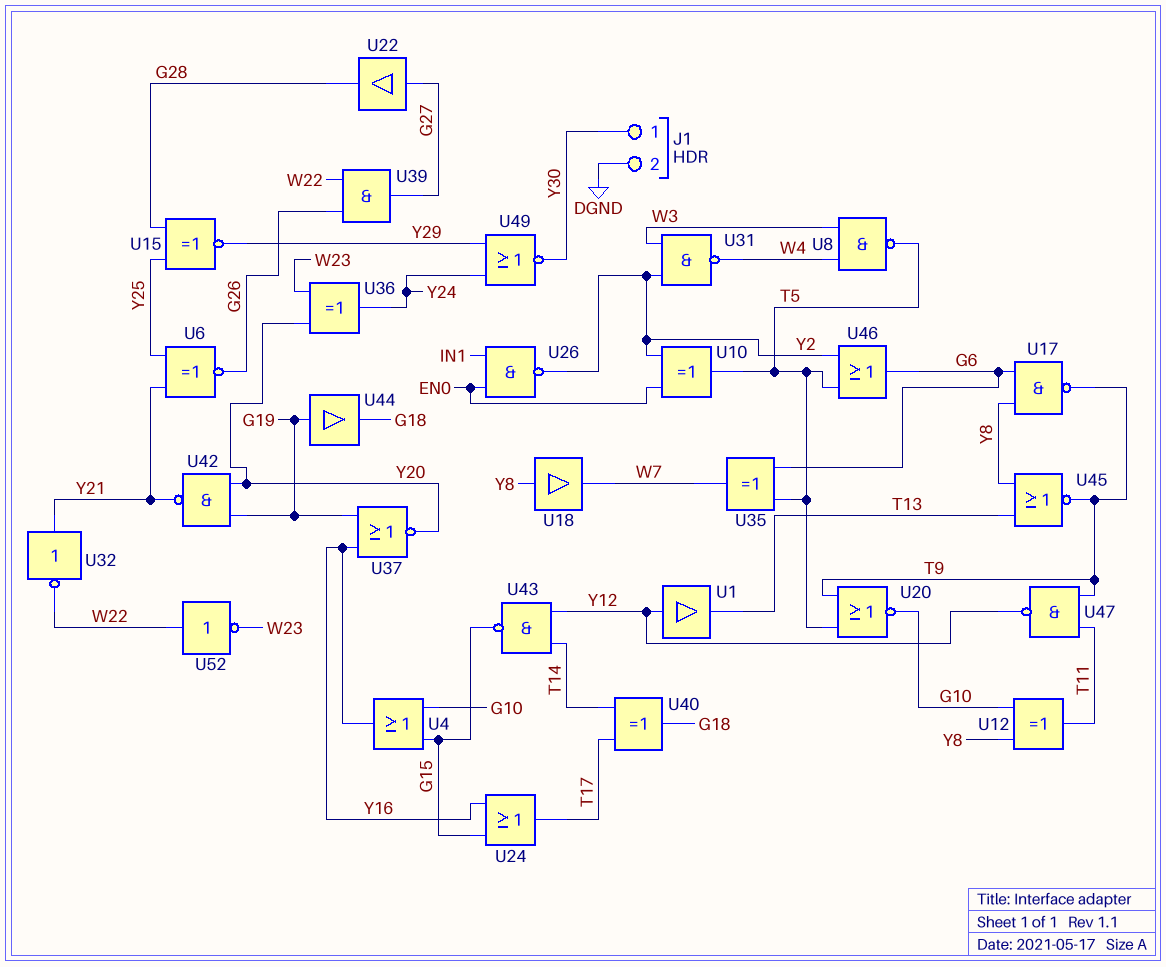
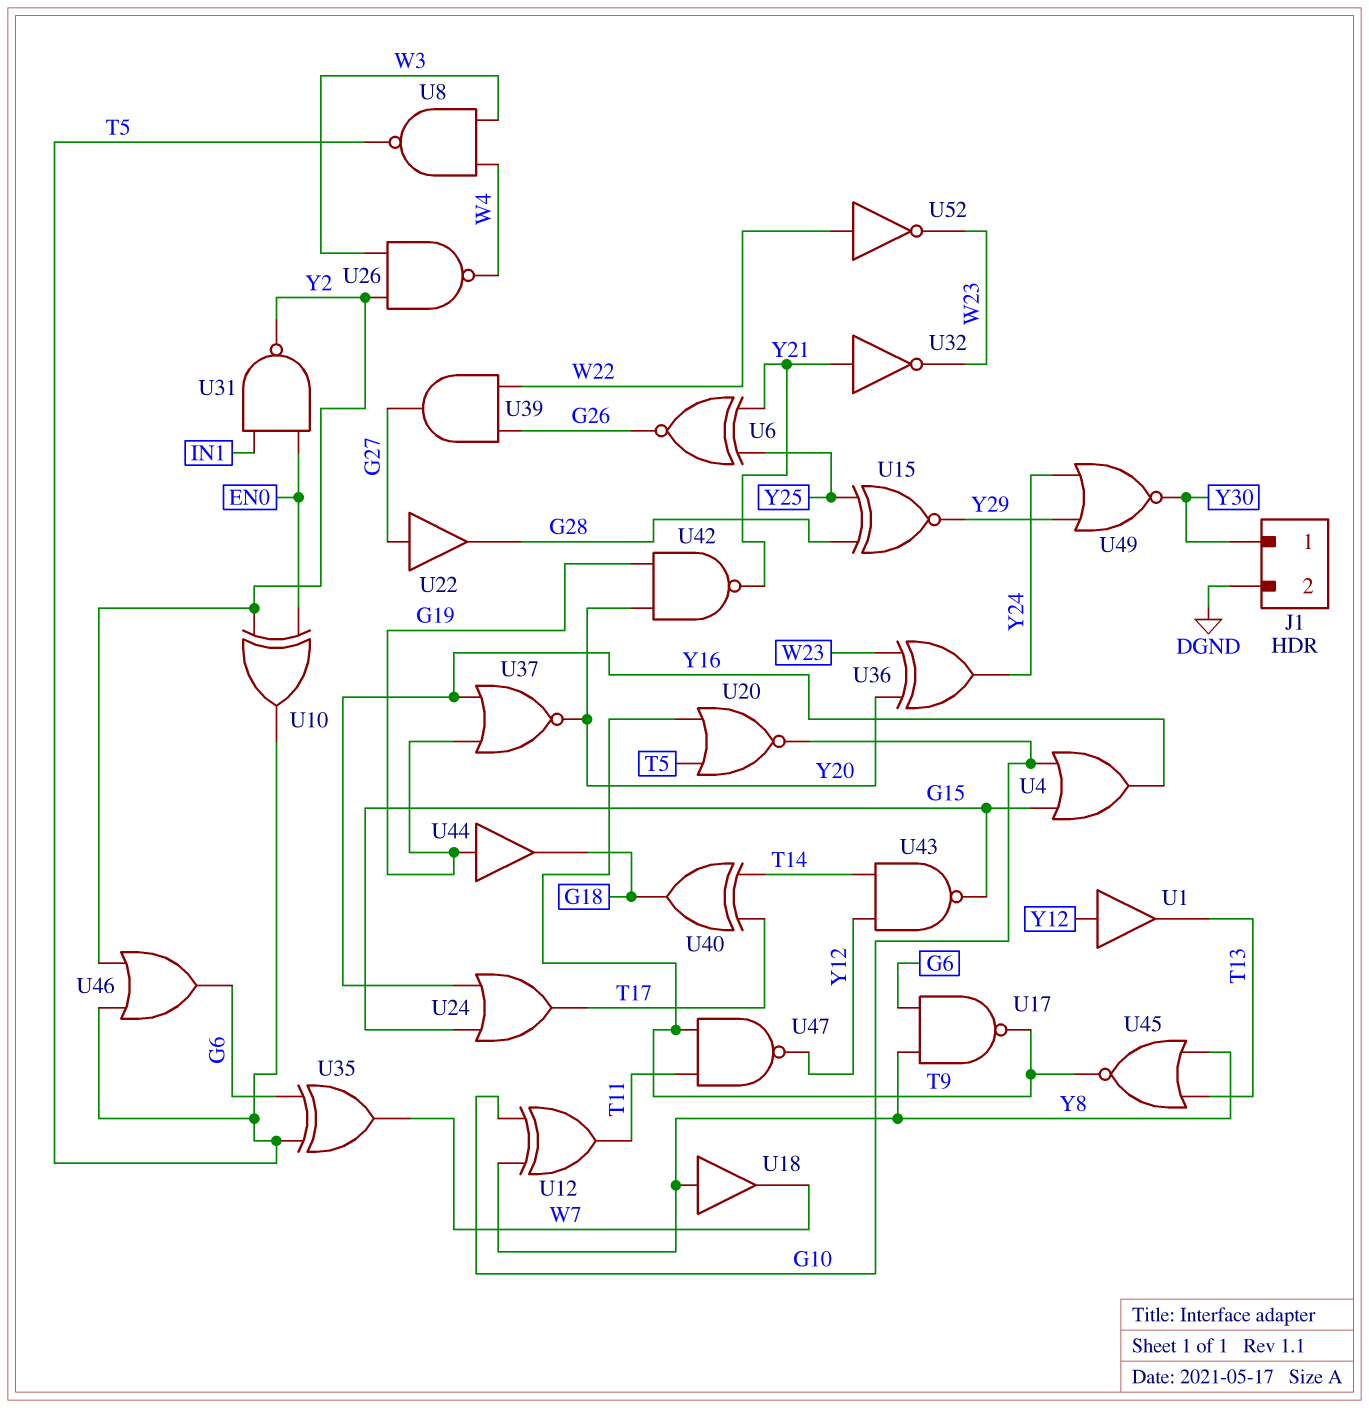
U26: NAND (in EN0, in IN1, out Y2) -> NAND (in W3, in Y2, out W4)
U31: NAND (in W3, in Y2, out W4) -> NAND (in EN0, in IN1, out Y2)
U32: NOT (in Y21, out W22) -> NOT (in Y21, out W23)

